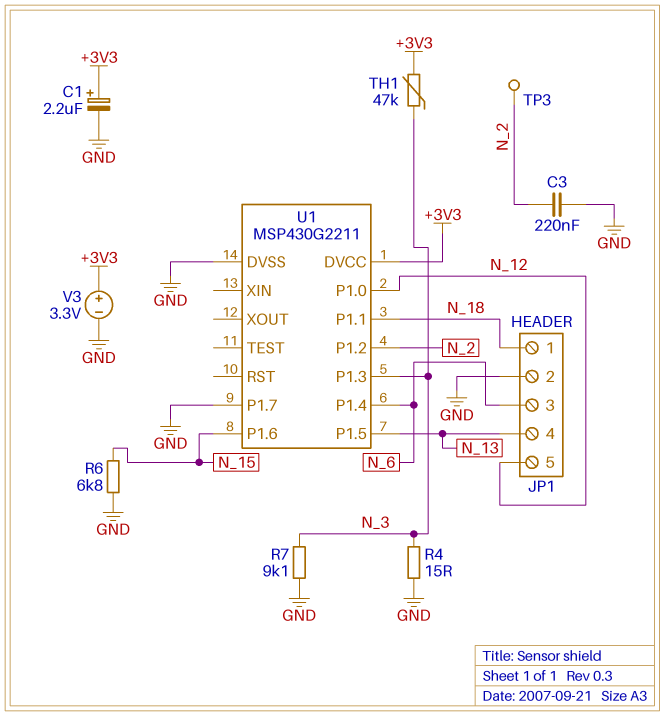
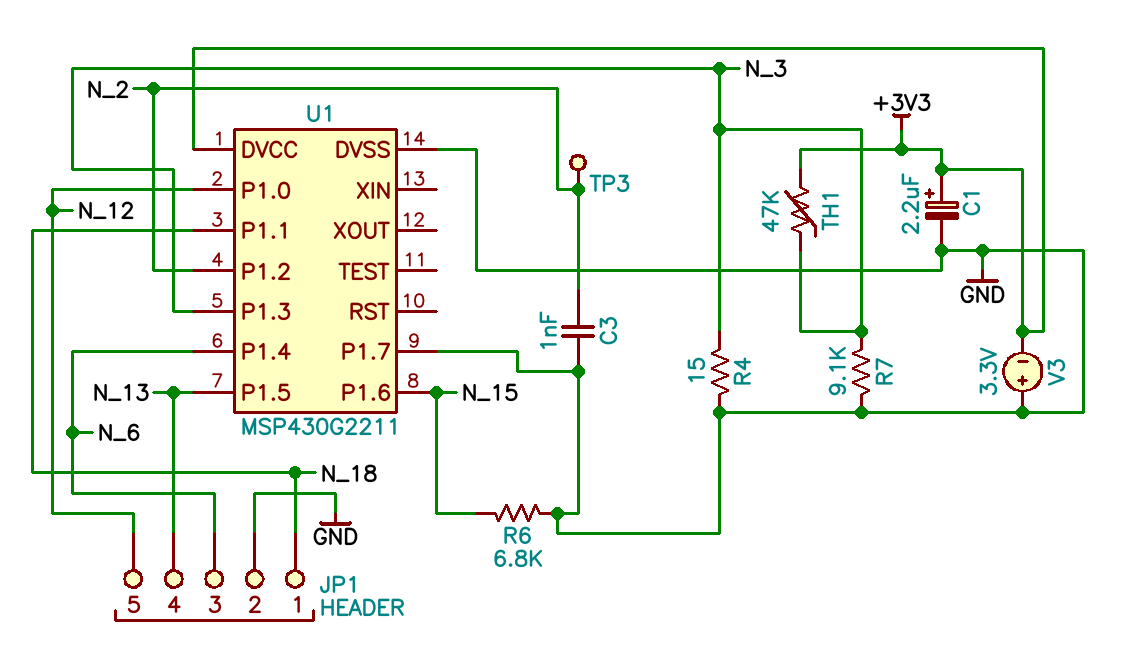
C3: 220nF (GND, N_2) -> 1nF (GND, N_2)
V3: 3.3V (plus +3V3, minus GND) -> 3.3V (plus GND, minus +3V3)

